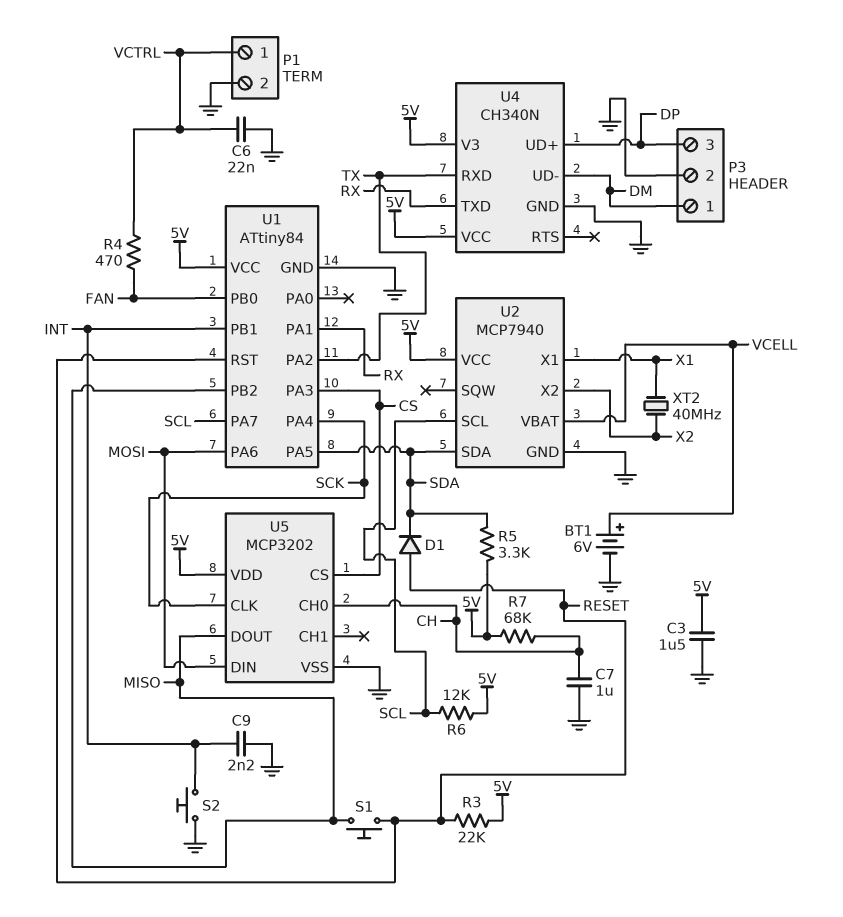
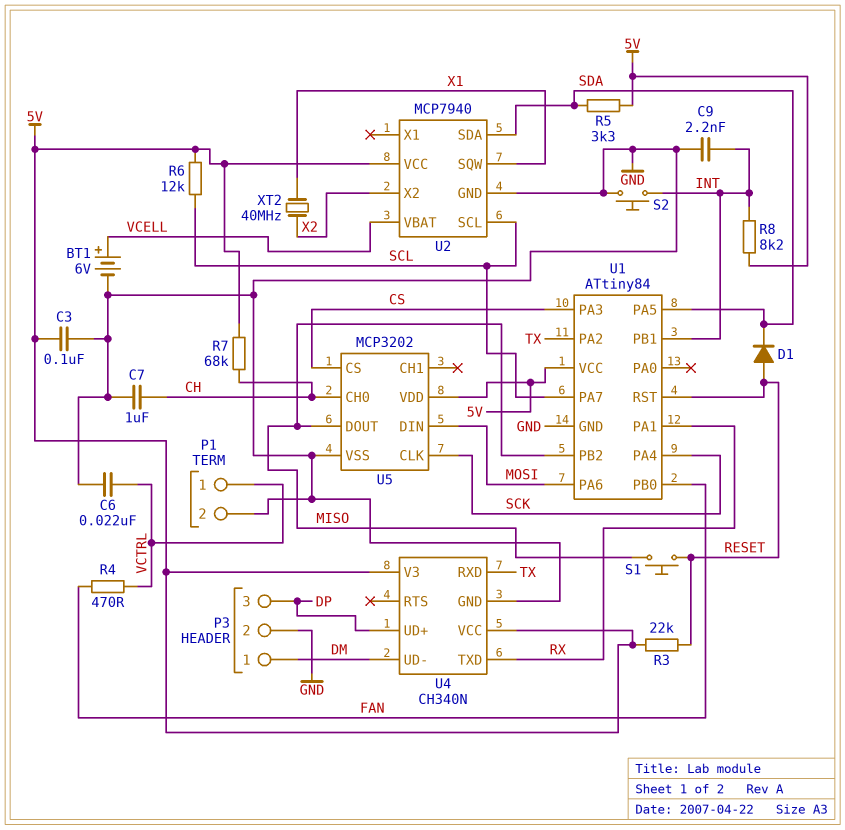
C3: 1.5uF (5V, GND) -> 100nF (5V, GND)
R8: none -> 8.2k (5V, INT)
U2 pin SQW: none -> X1
U2 pin X1: X1 -> none

